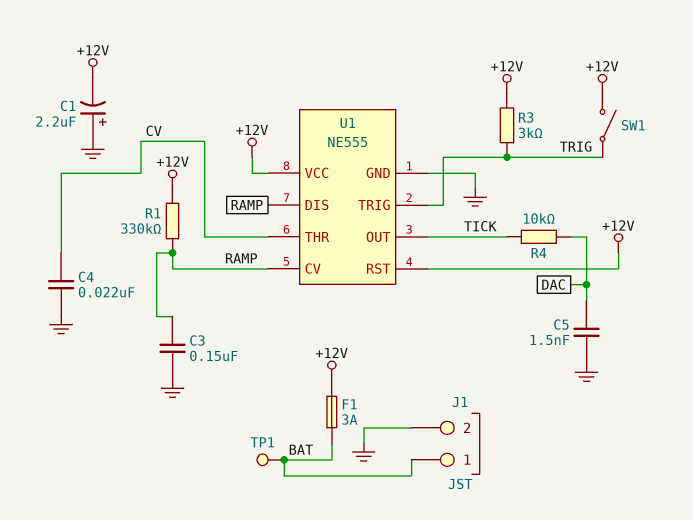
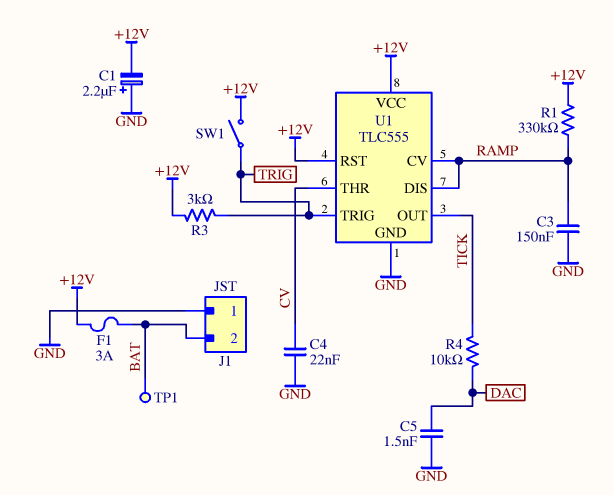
J1 pin 1: BAT -> GND
J1 pin 2: GND -> BAT
U1: NE555 -> TLC555

